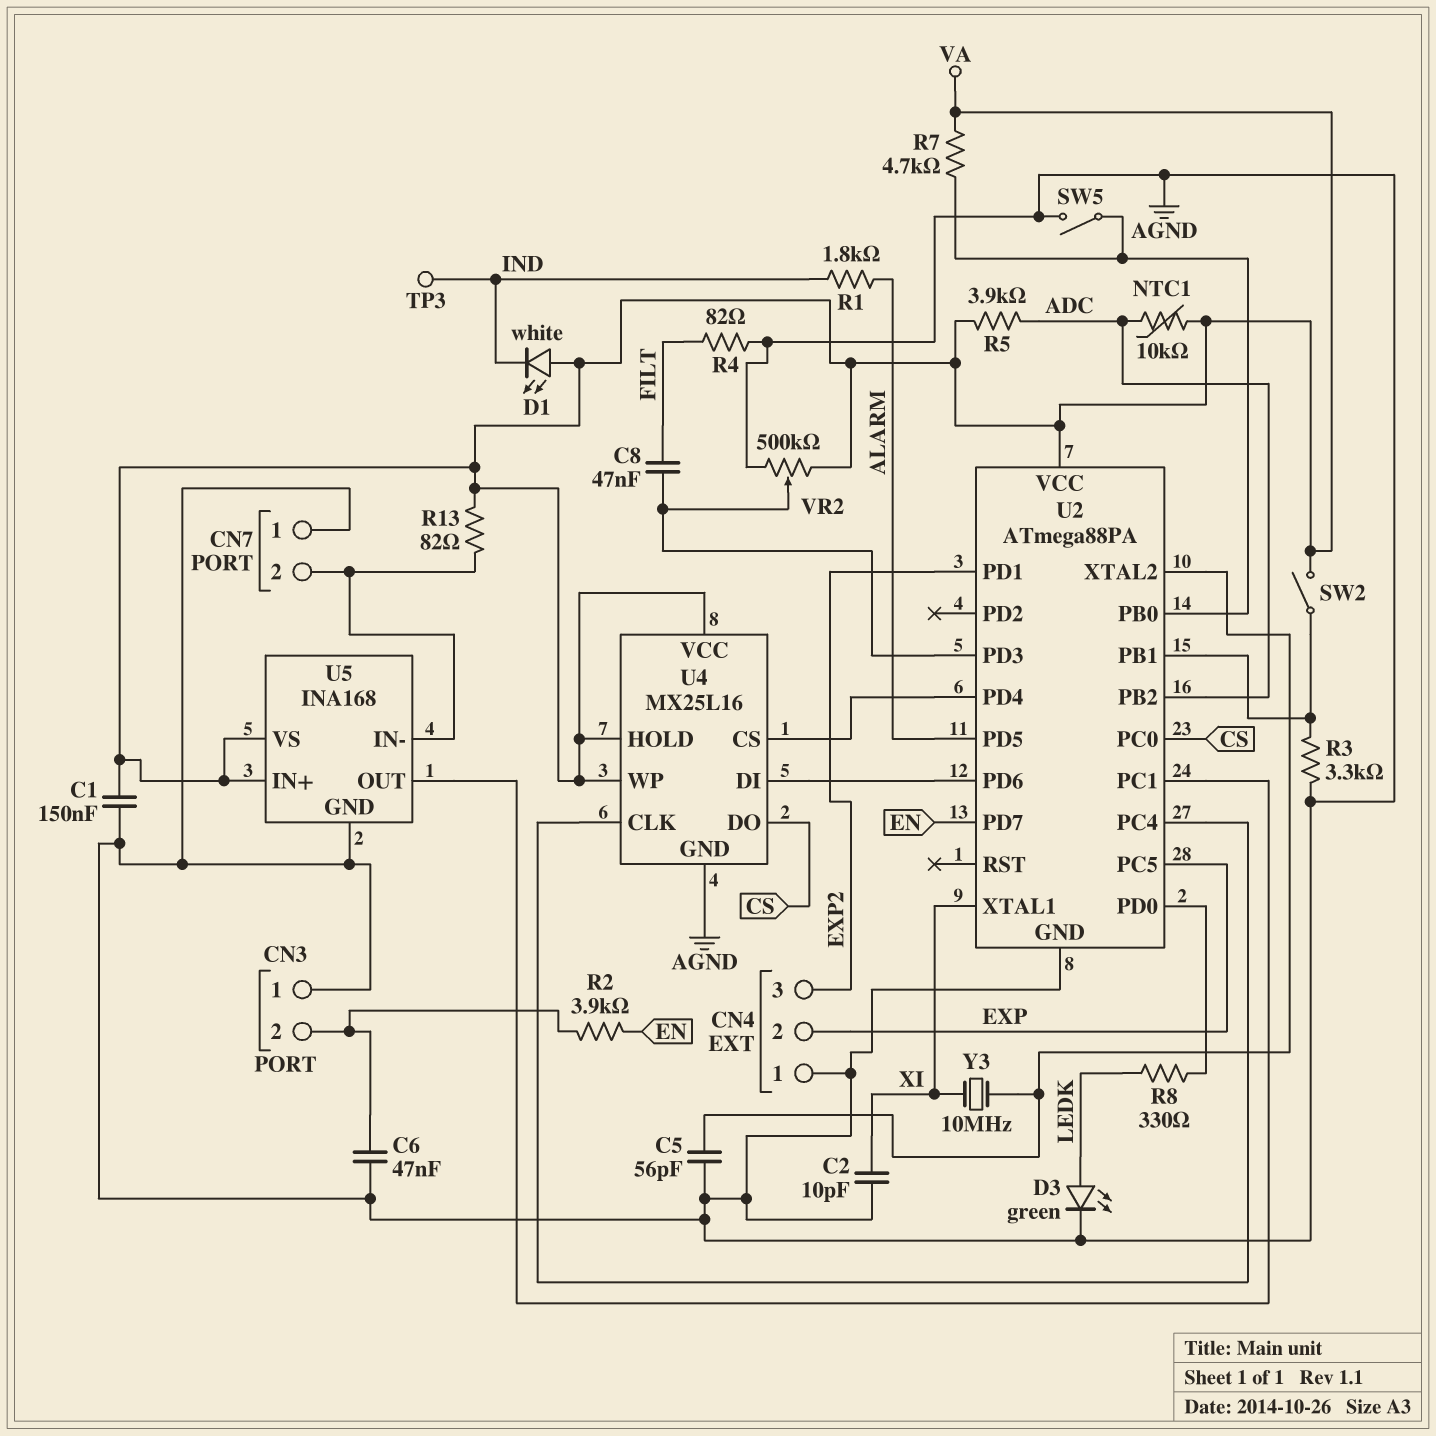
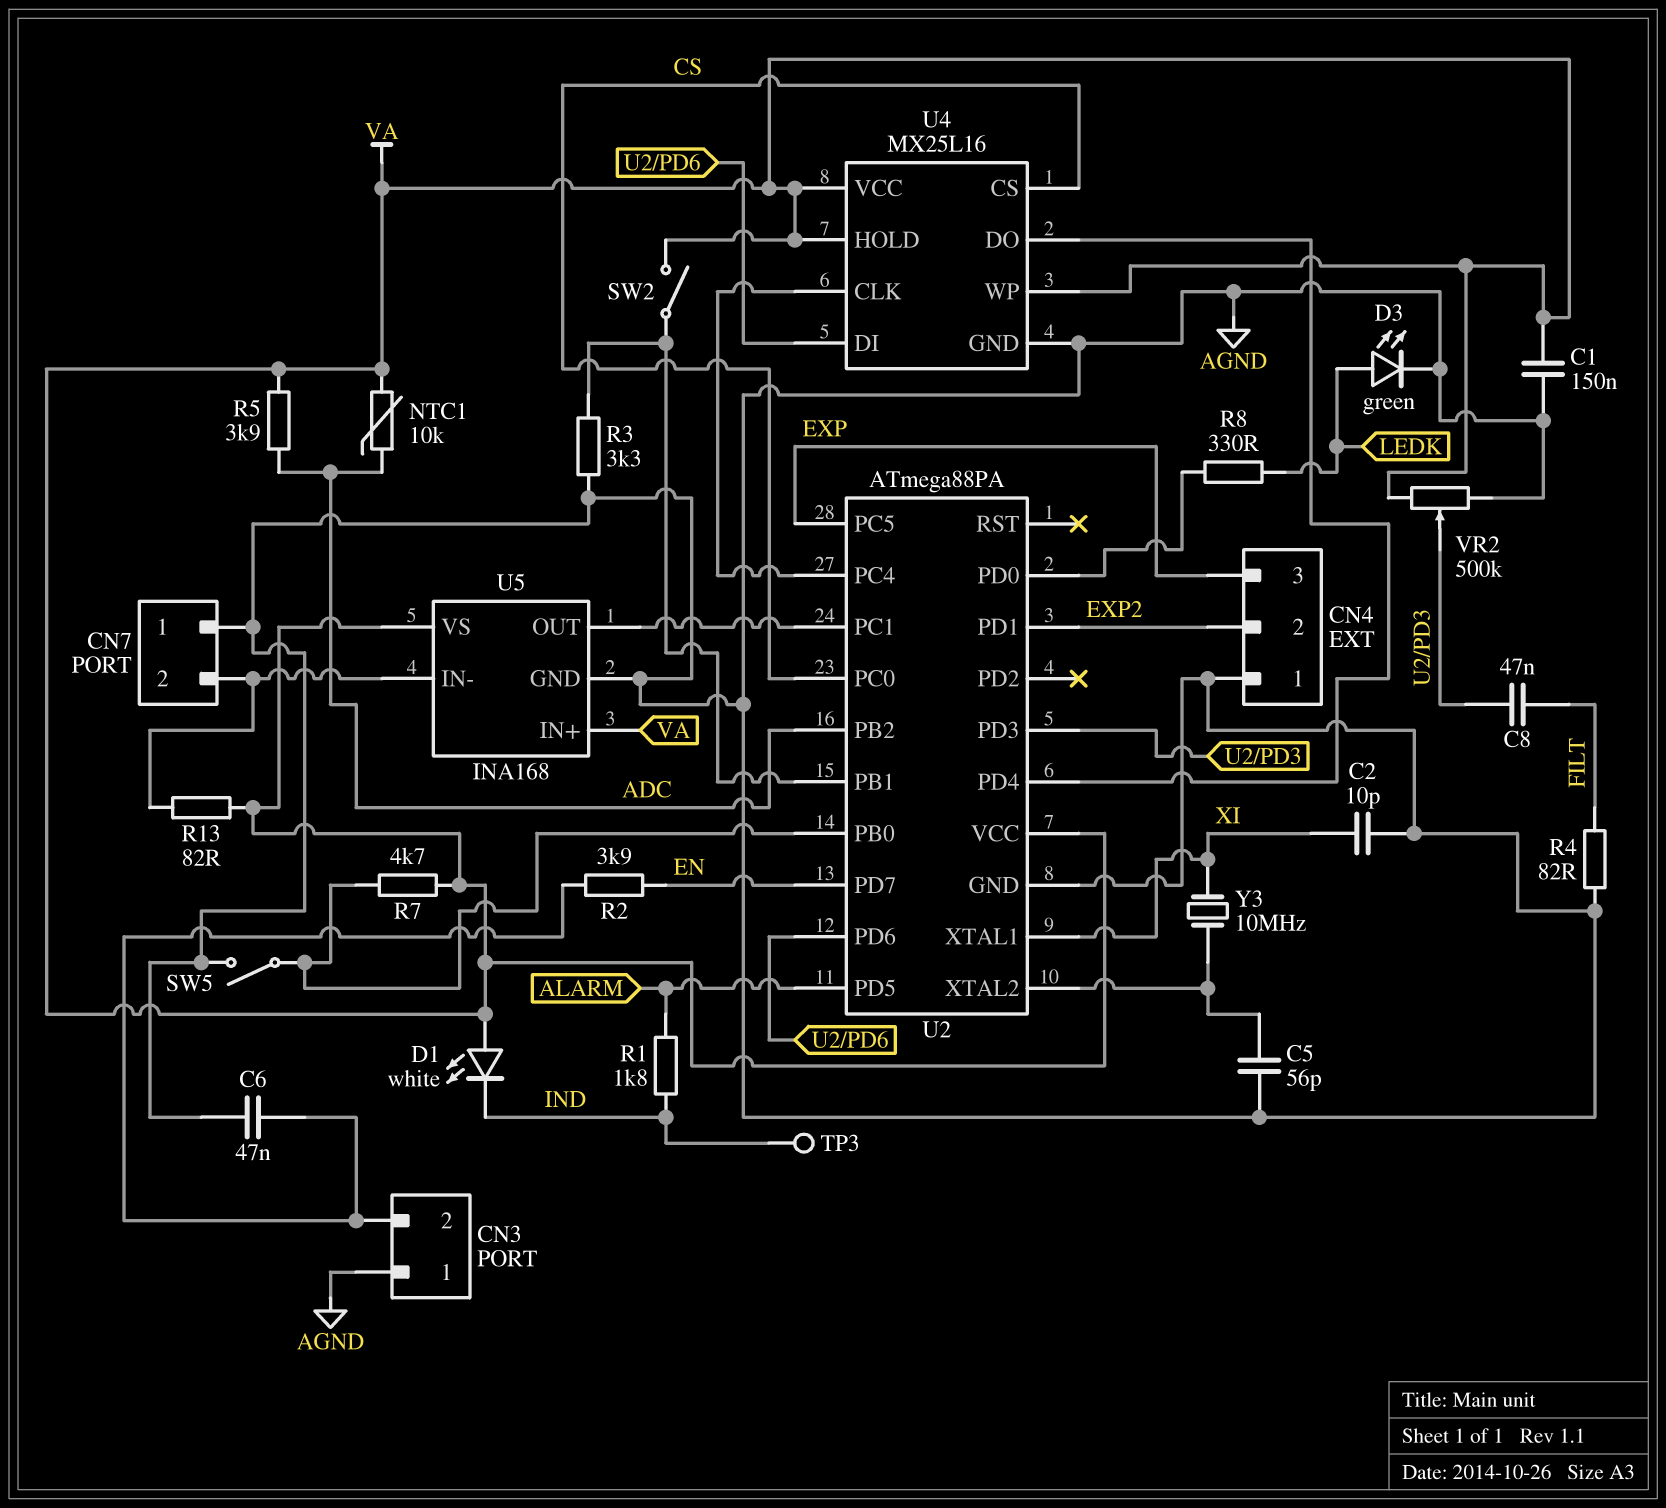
CN4 pin 2: EXP -> EXP2
CN4 pin 3: EXP2 -> EXP
U4 pin CS: U2/PD4 -> CS
U4 pin DO: CS -> U2/PD4

